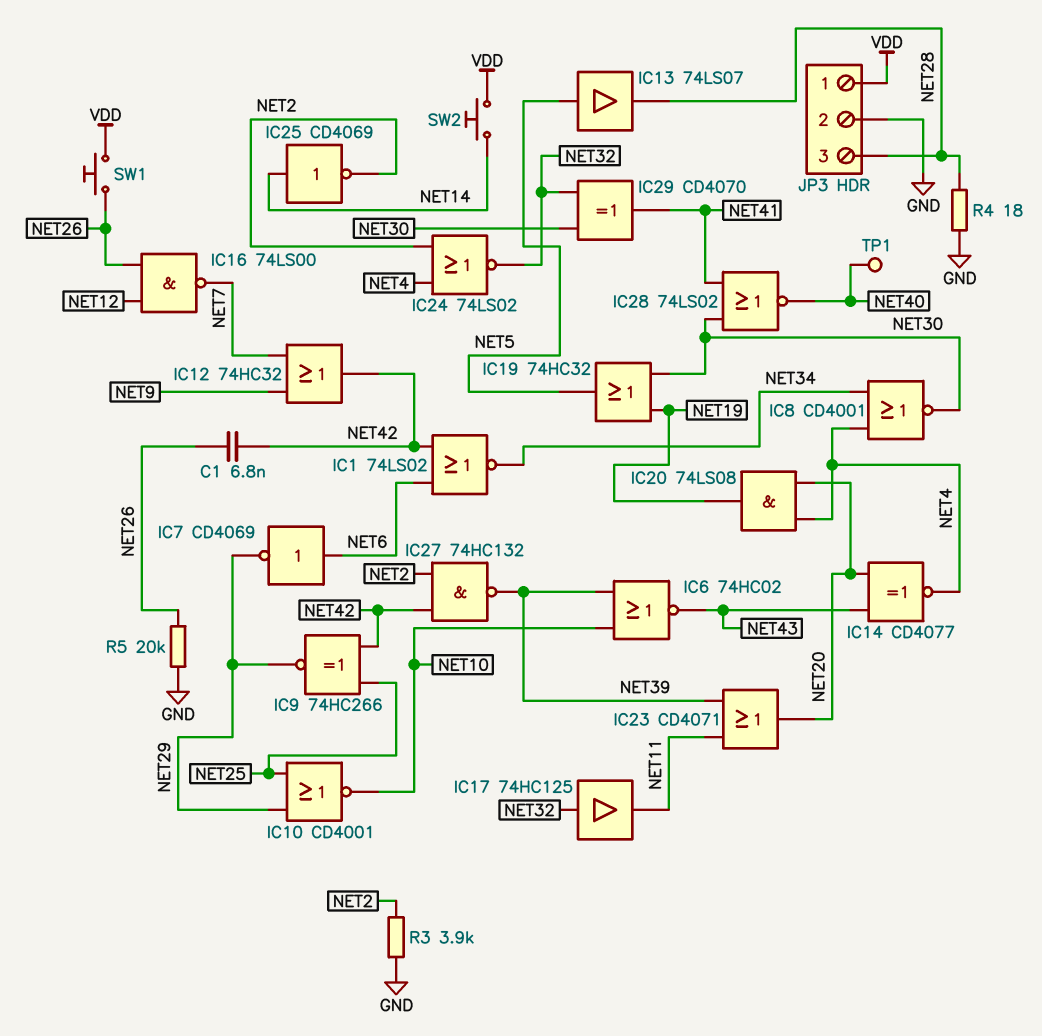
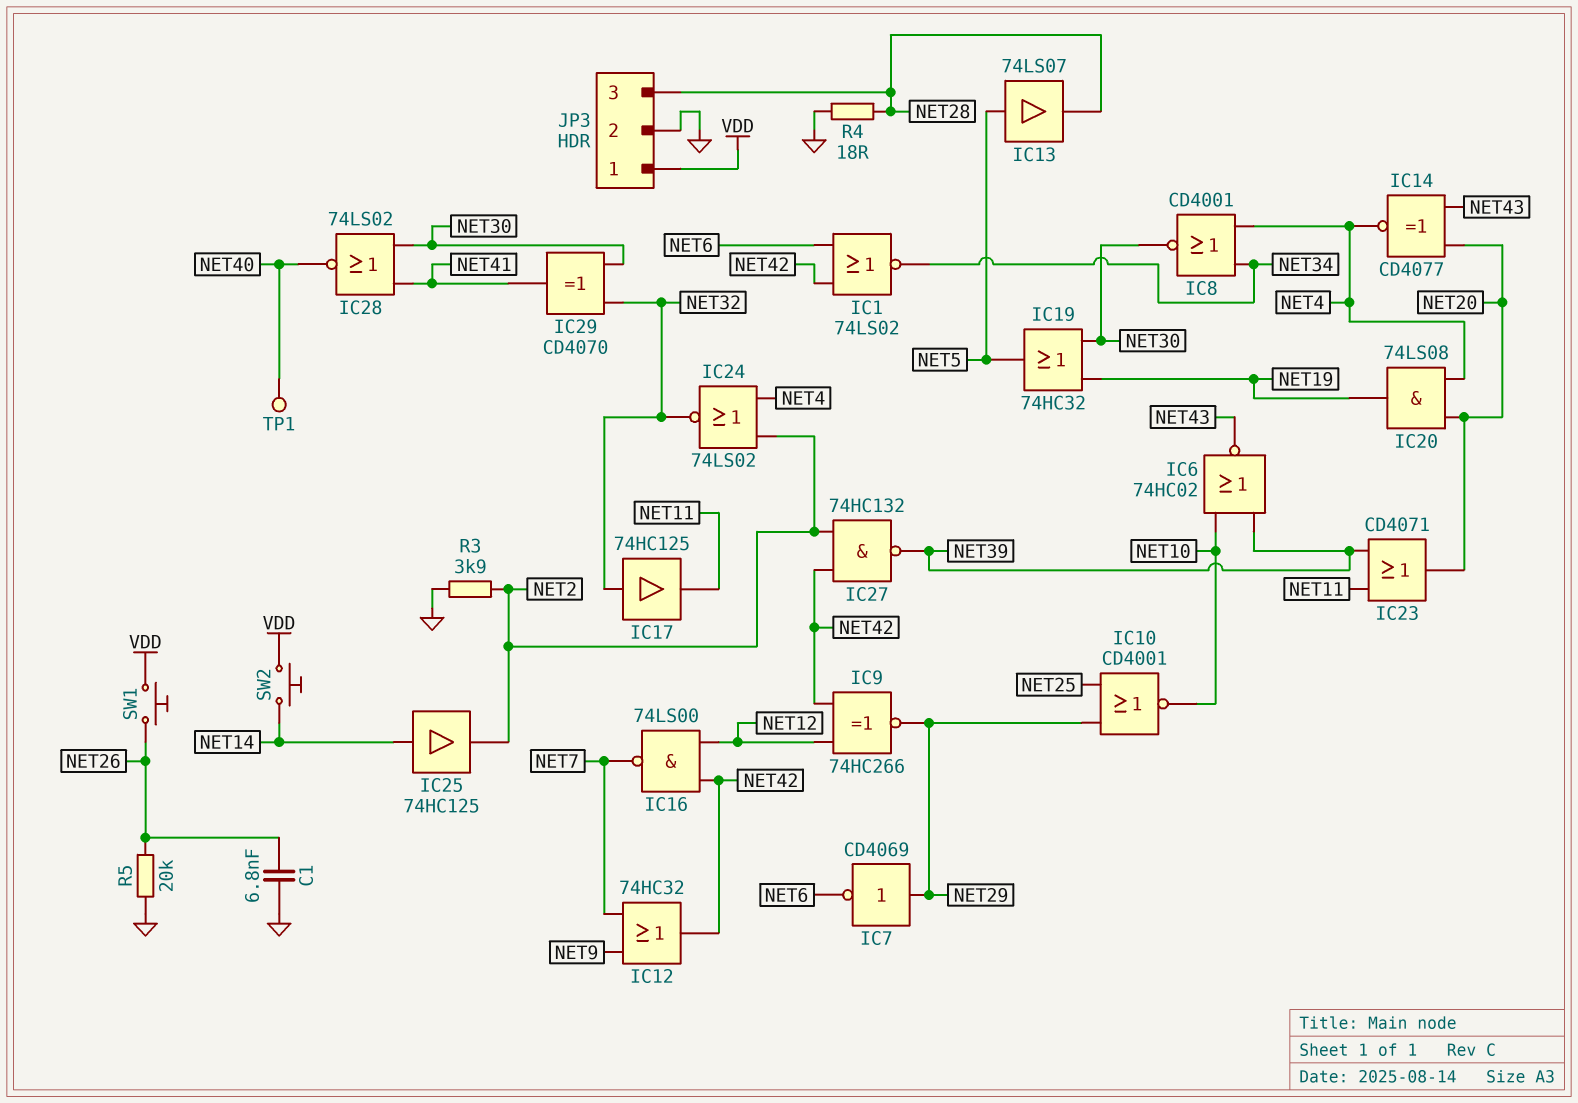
C1: 6.8nF (NET26, NET42) -> 6.8nF (GND, NET26)
IC7: NOT CD4069 (in NET6, out NET29) -> NOT CD4069 (in NET29, out NET6)
IC9: XNOR 74HC266 (in NET25, in NET42, out NET29) -> XNOR 74HC266 (in NET12, in NET42, out NET29)
IC16: NAND 74LS00 (in NET12, in NET26, out NET7) -> NAND 74LS00 (in NET12, in NET42, out NET7)
IC25: NOT CD4069 (in NET14, out NET2) -> buffer 74HC125 (in NET14, out NET2)

